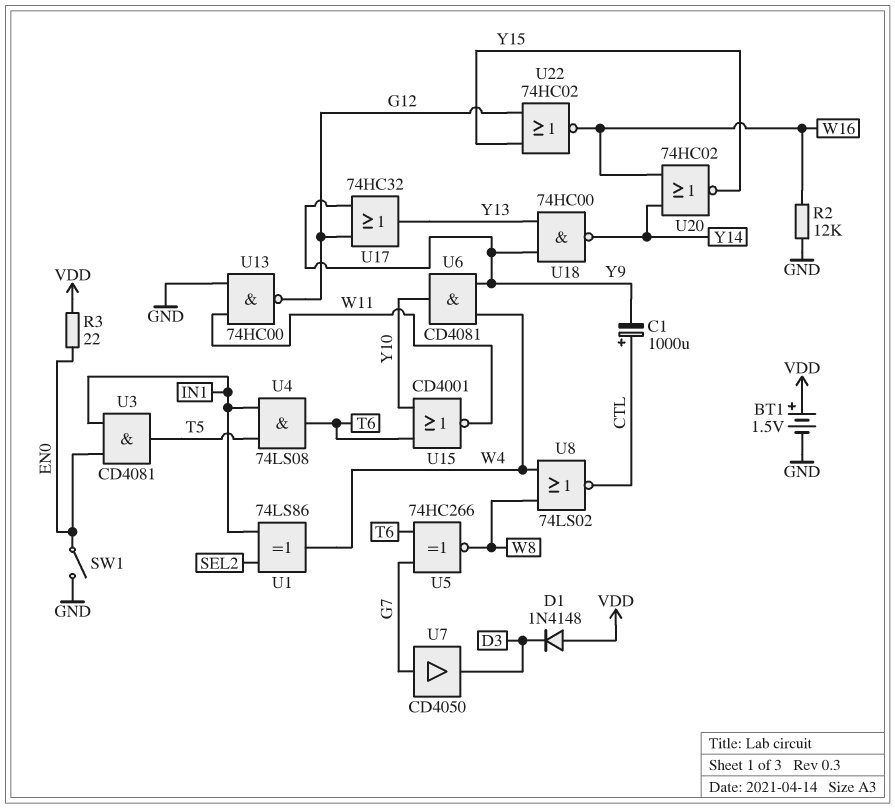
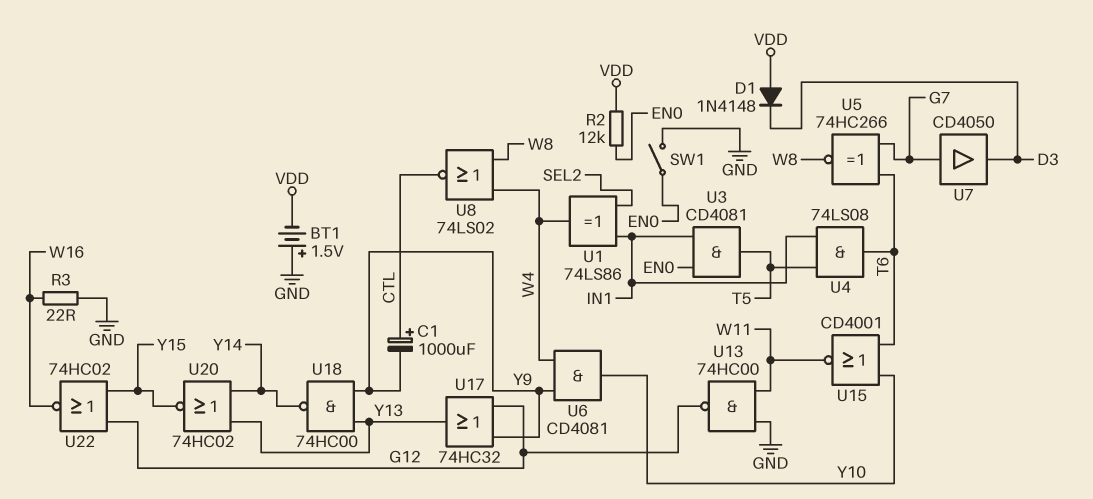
BT1: 1.5V (plus VDD, minus GND) -> 1.5V (plus GND, minus VDD)
R2: 12k (GND, W16) -> 12k (EN0, VDD)
R3: 22 (EN0, VDD) -> 22 (GND, W16)
U20: NOR 74HC02 (in W16, in Y14, out Y15) -> NOR 74HC02 (in Y13, in Y14, out Y15)

